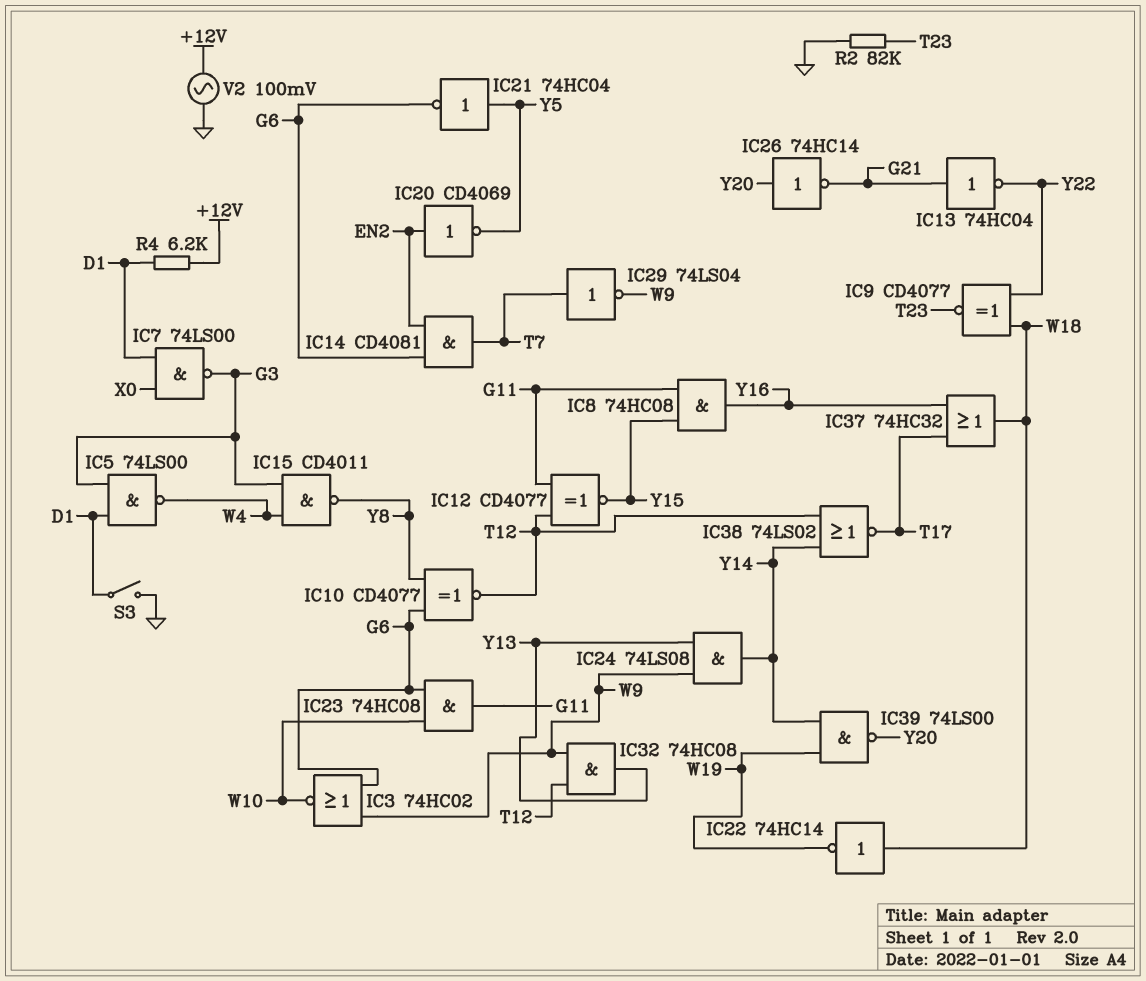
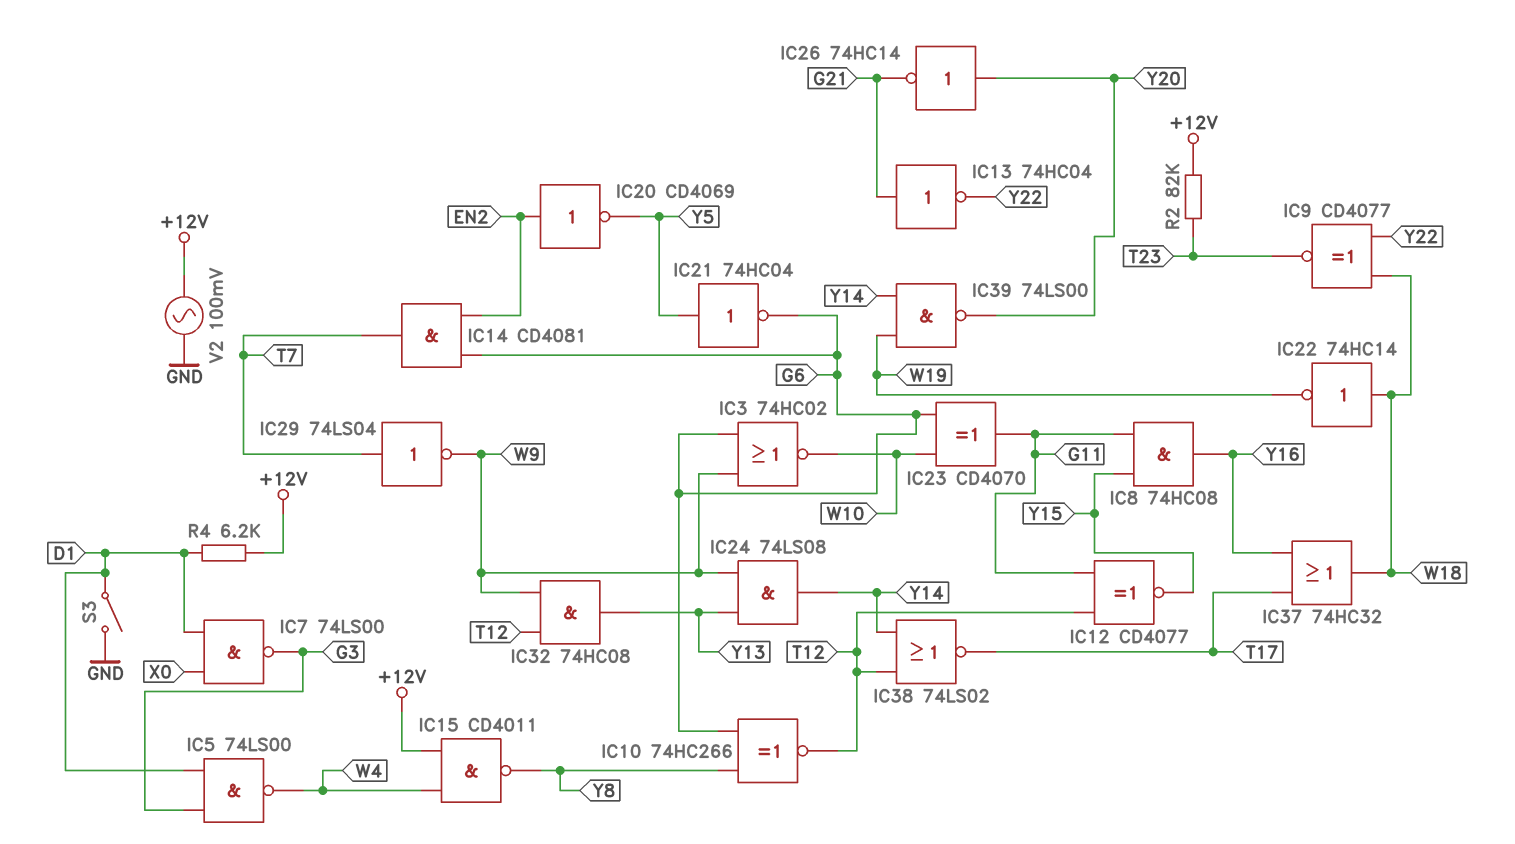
IC10: XNOR CD4077 (in G6, in Y8, out T12) -> XNOR 74HC266 (in G6, in Y8, out T12)
IC15: NAND CD4011 (in G3, in W4, out Y8) -> NAND CD4011 (in +12V, in W4, out Y8)
IC23: AND 74HC08 (in G6, in W10, out G11) -> XOR CD4070 (in G6, in W10, out G11)
R2: 82k (GND, T23) -> 82k (+12V, T23)

